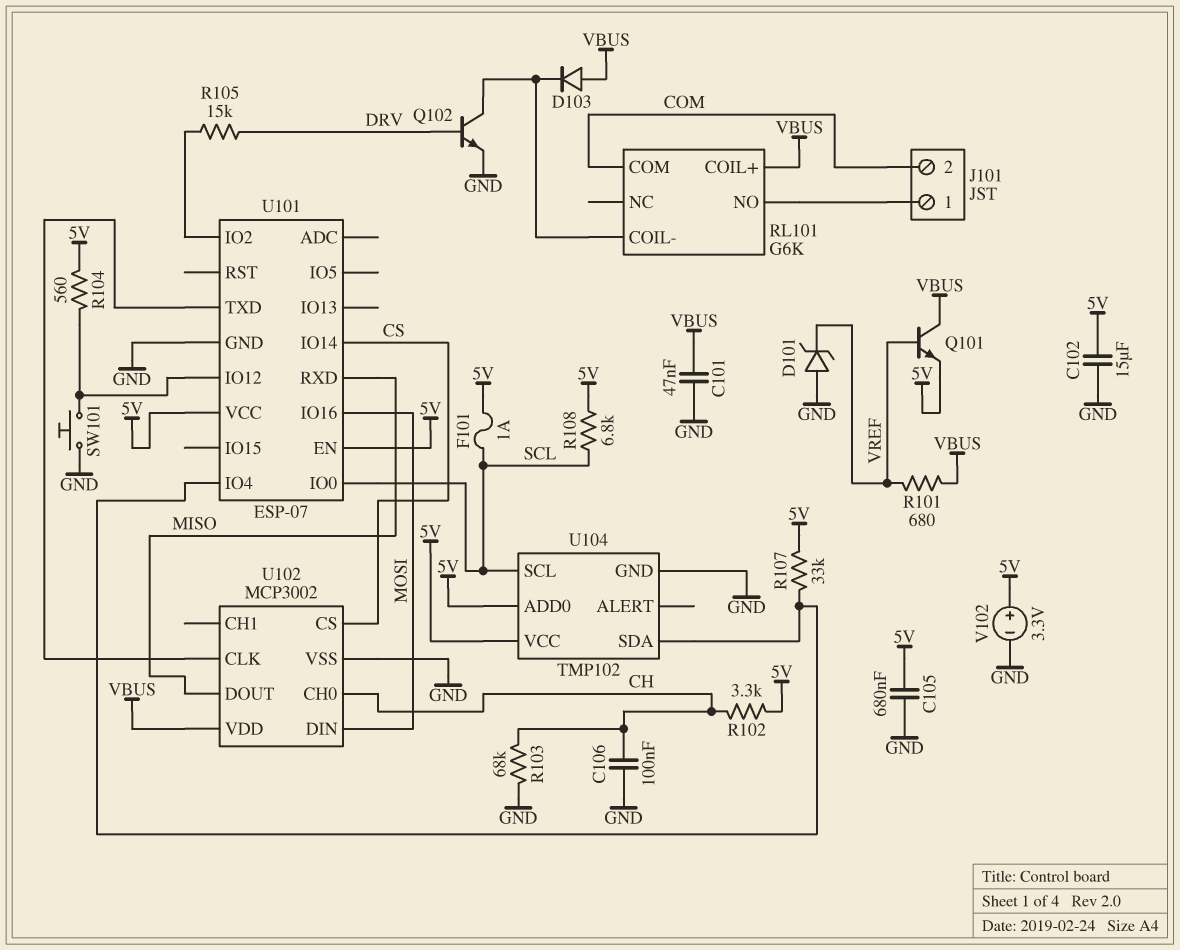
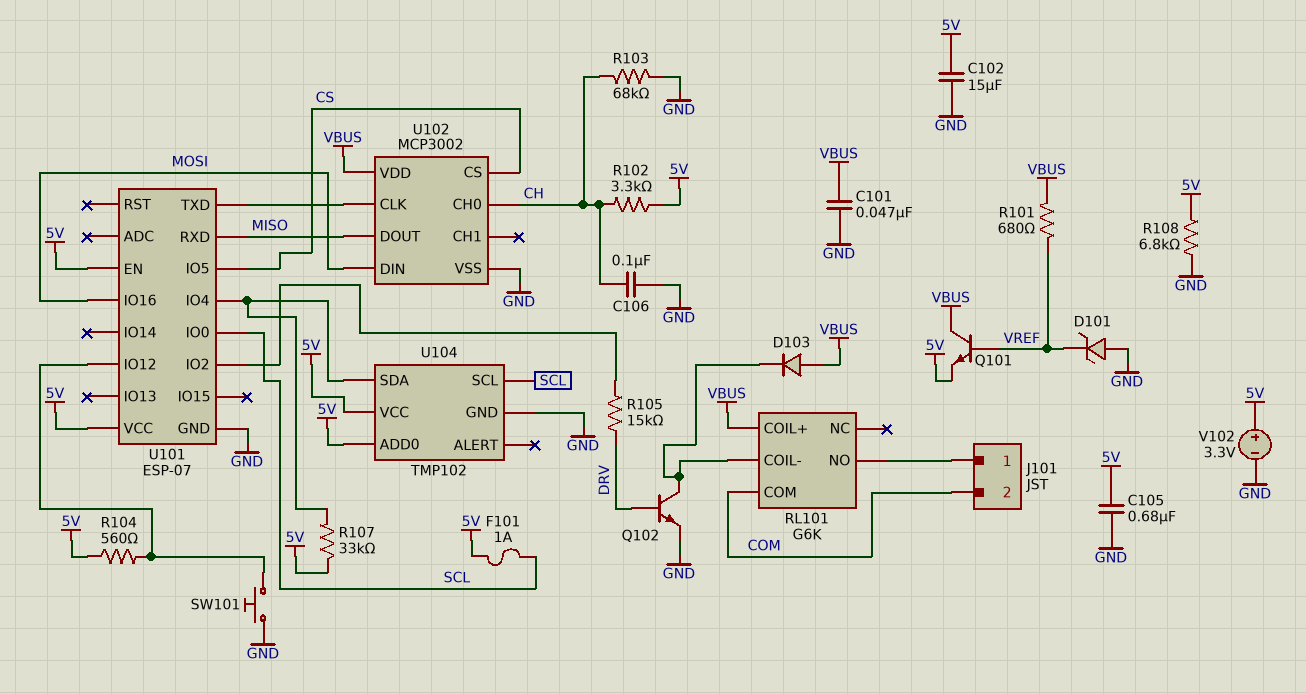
R108: 6.8k (5V, SCL) -> 6.8k (5V, GND)
U101 pin IO5: none -> CS
U101 pin IO14: CS -> none

